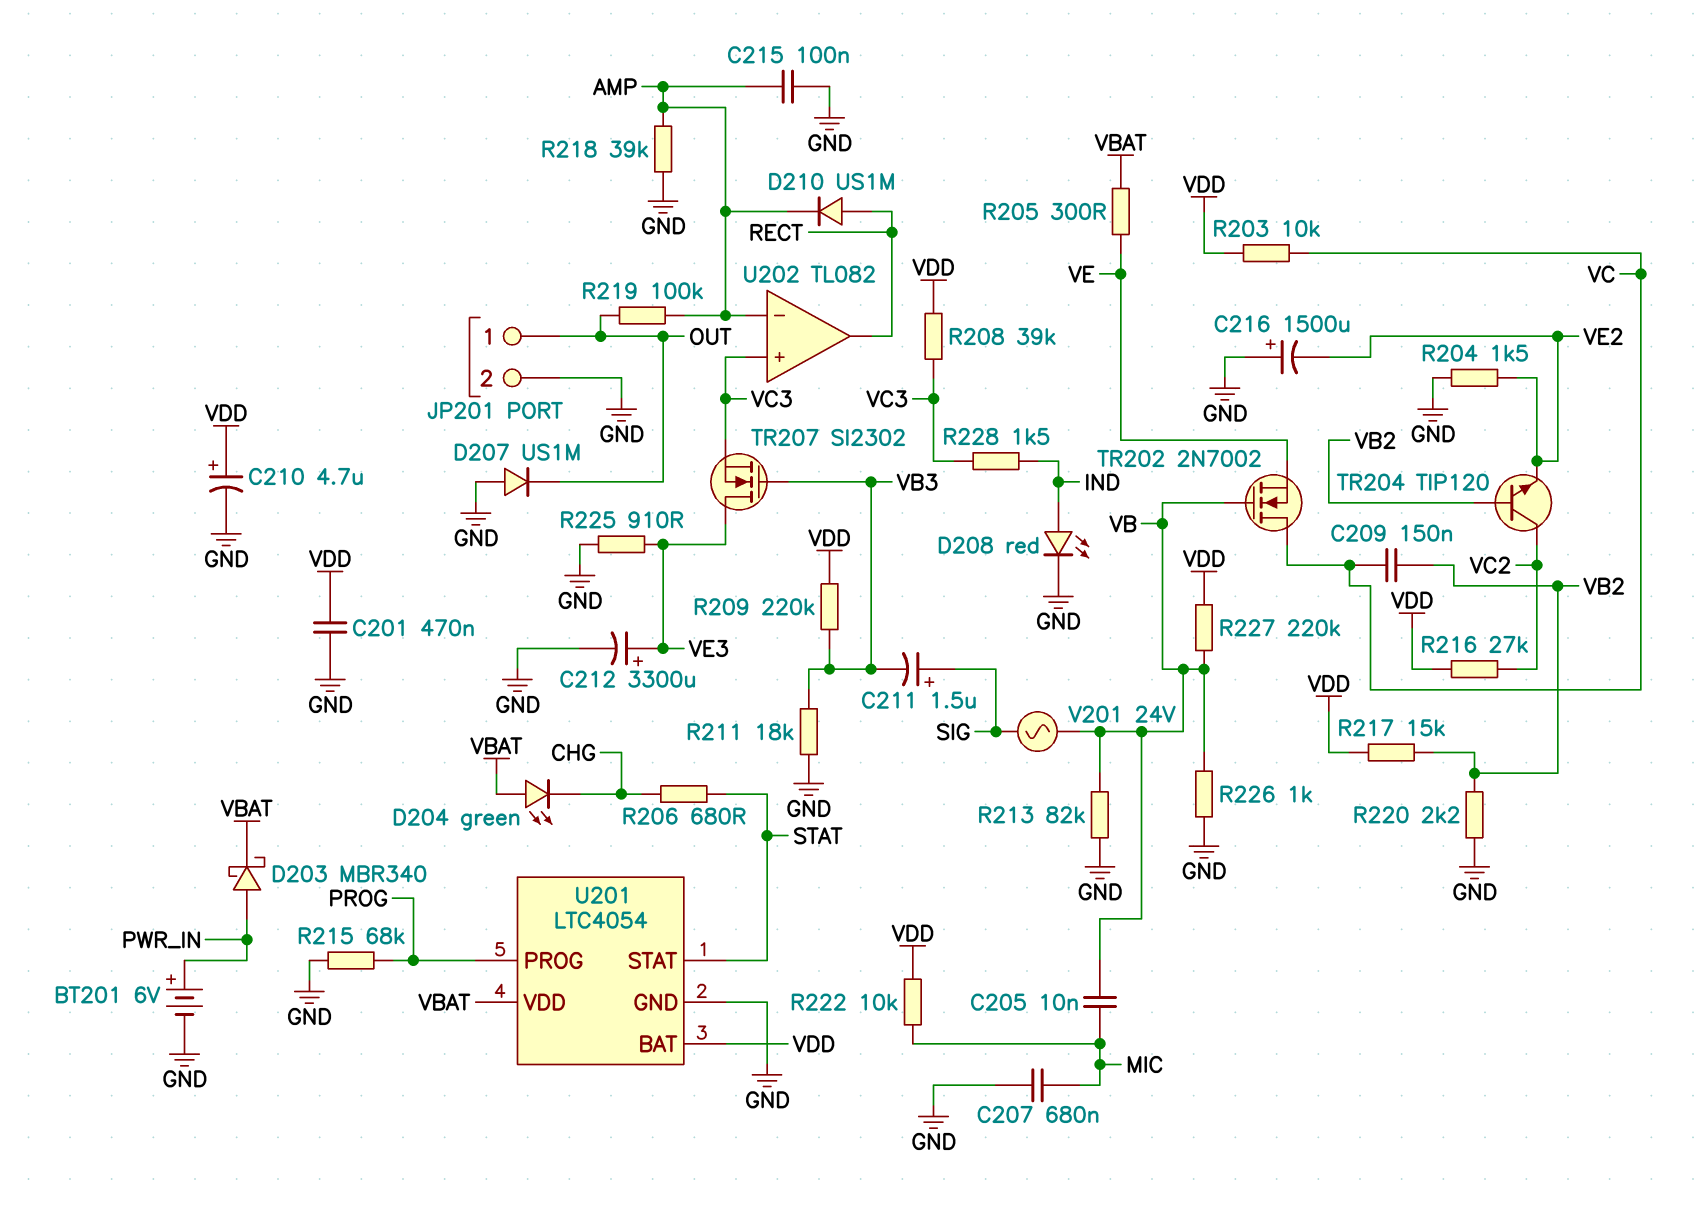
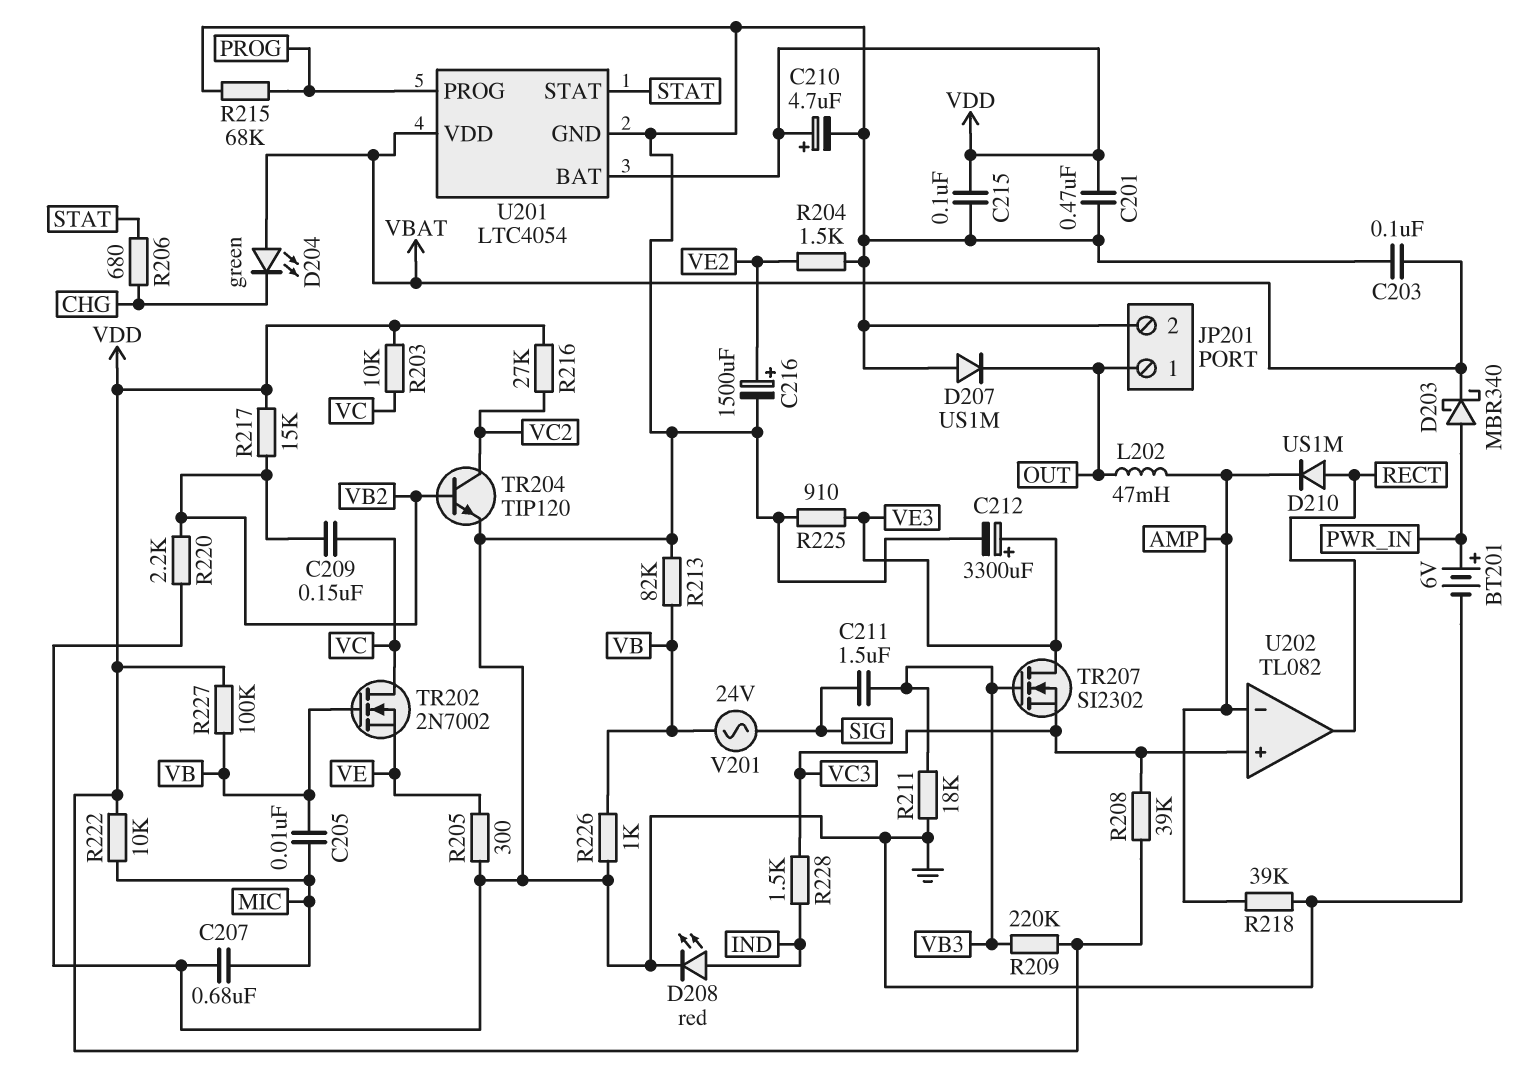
C203: none -> 100nF (GND, VBAT)
C211: 1.5uF (plus SIG, minus VB3) -> 1.5uF (SIG, VB3)
C215: 100nF (AMP, GND) -> 100nF (GND, VDD)
C216: 1500uF (plus GND, minus VE2) -> 1500uF (plus VE2, minus GND)
L202: none -> 47mH (AMP, OUT)
R205: 300 (VBAT, VE) -> 300 (GND, VE)
R219: 100k (AMP, OUT) -> none
R227: 220k (VB, VDD) -> 100k (VB, VDD)
TR204: NPN TIP120 (B VB2, C VC2, E VE2) -> NPN TIP120 (B VB2, C VC2, E GND)

